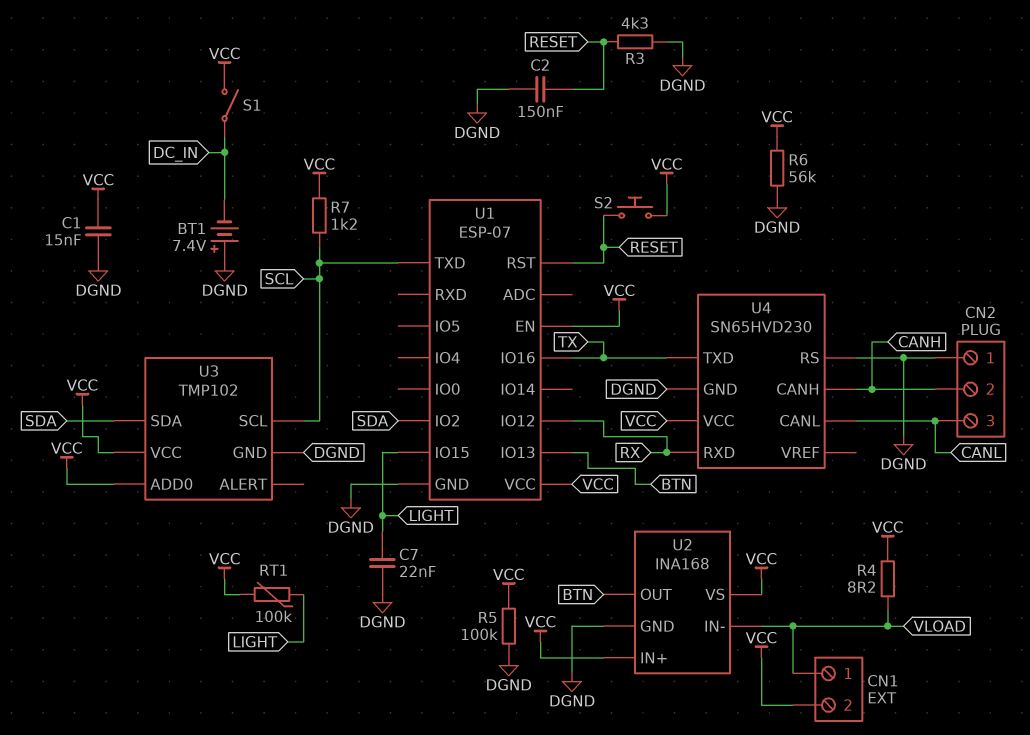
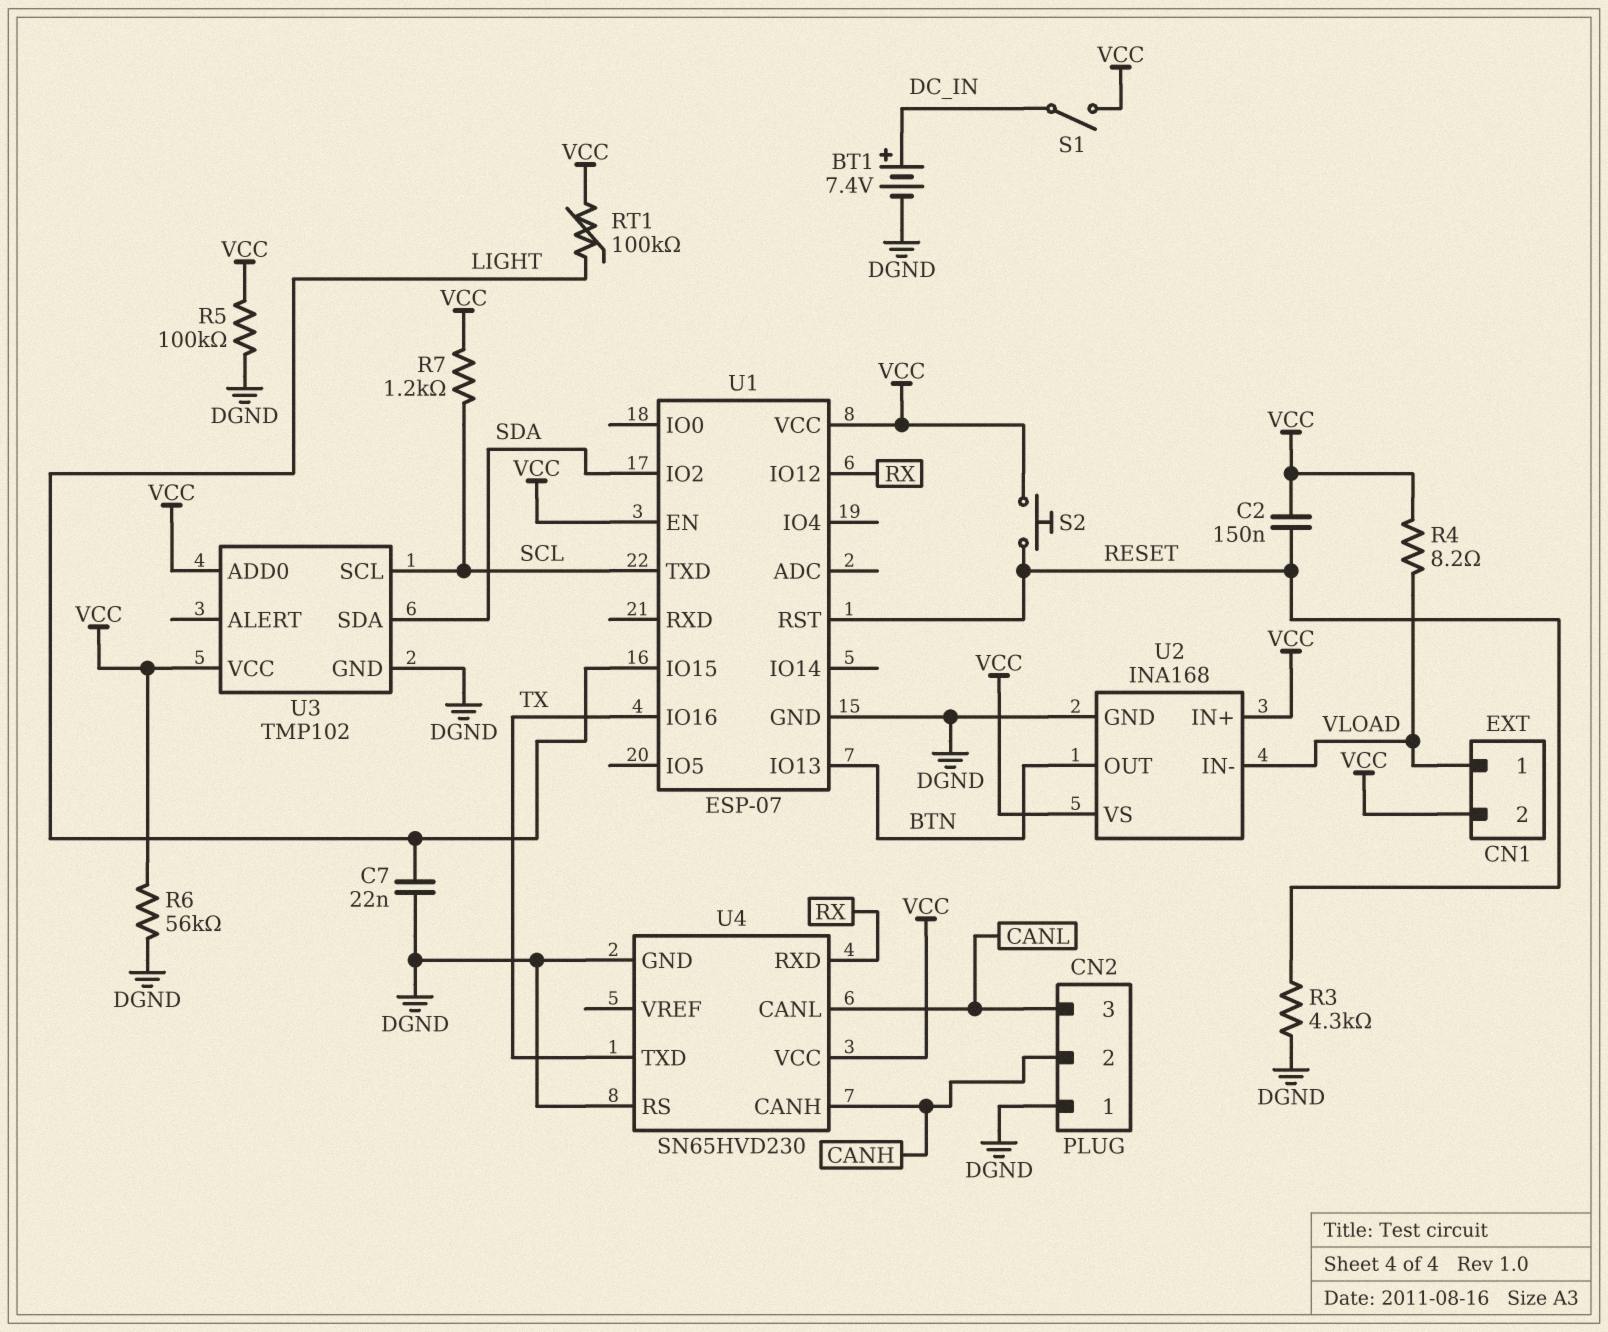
BT1: 7.4V (plus DGND, minus DC_IN) -> 7.4V (plus DC_IN, minus DGND)
C1: 15nF (DGND, VCC) -> none
C2: 150nF (DGND, RESET) -> 150nF (RESET, VCC)

